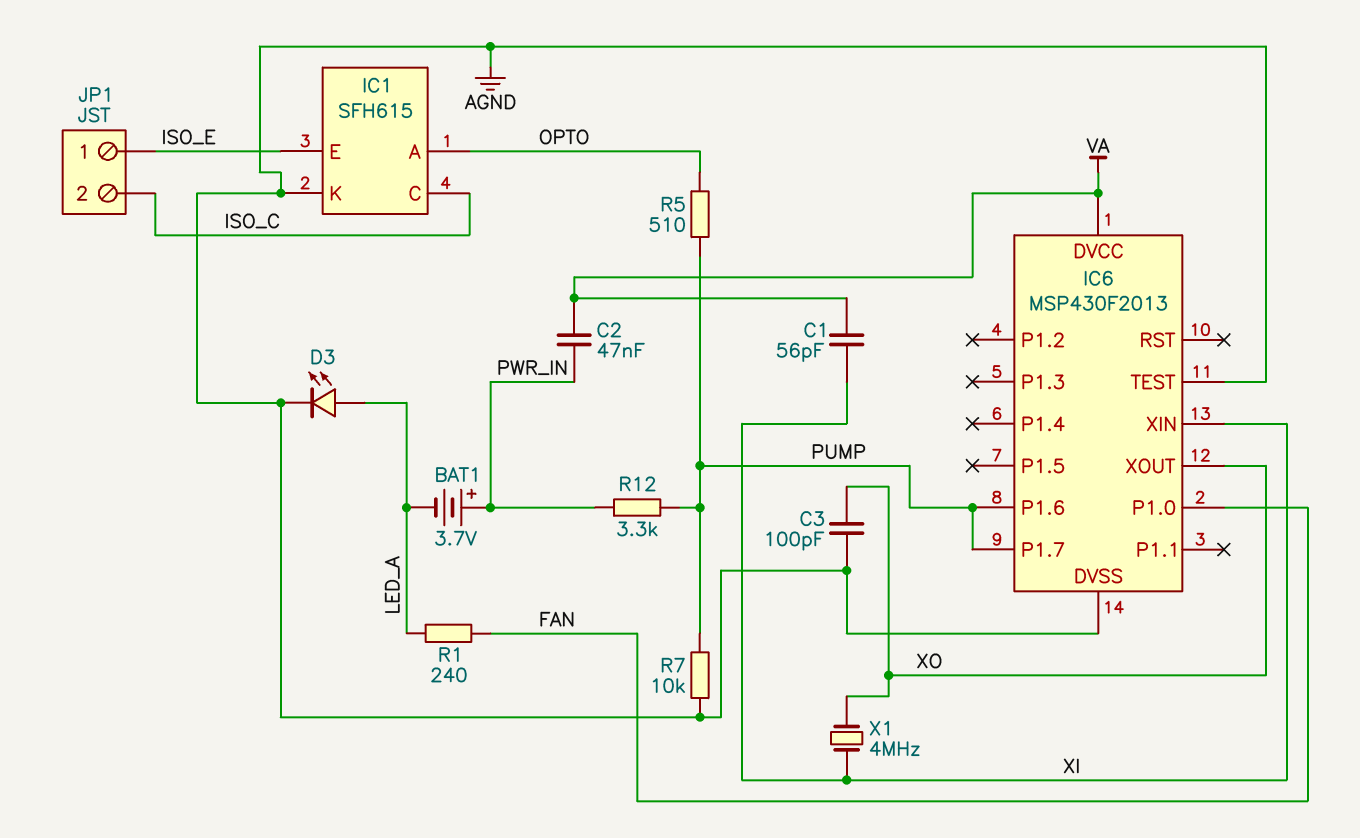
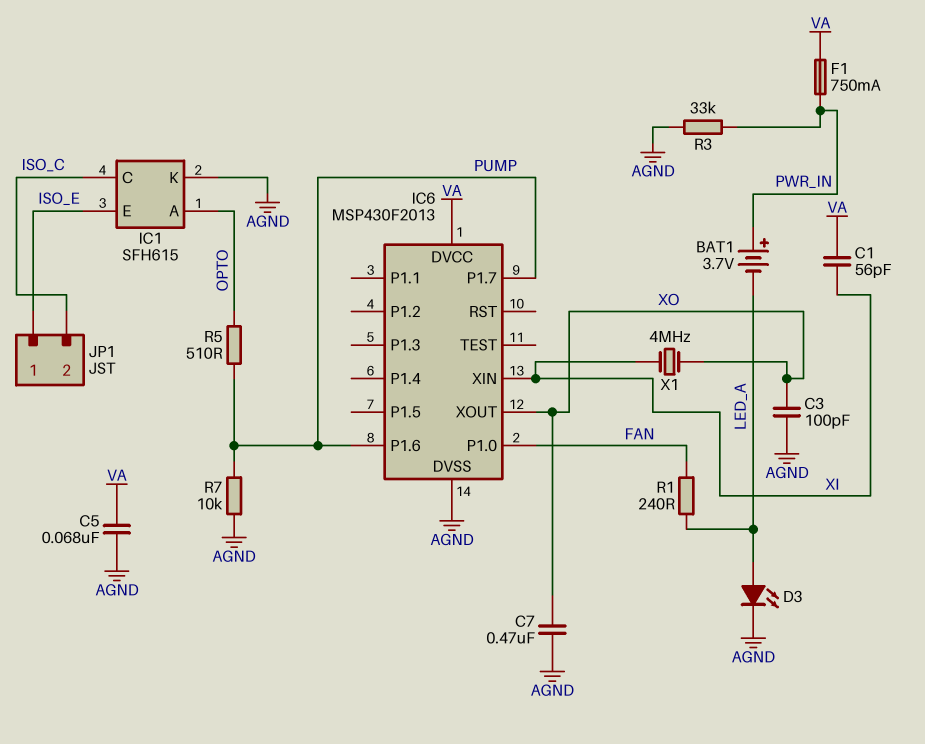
C2: 47nF (PWR_IN, VA) -> none
C5: none -> 68nF (AGND, VA)
C7: none -> 470nF (AGND, XO)
F1: none -> 750mA (PWR_IN, VA)
IC6 pin TEST: AGND -> none
R3: none -> 33k (AGND, PWR_IN)
R12: 3.3k (PUMP, PWR_IN) -> none

